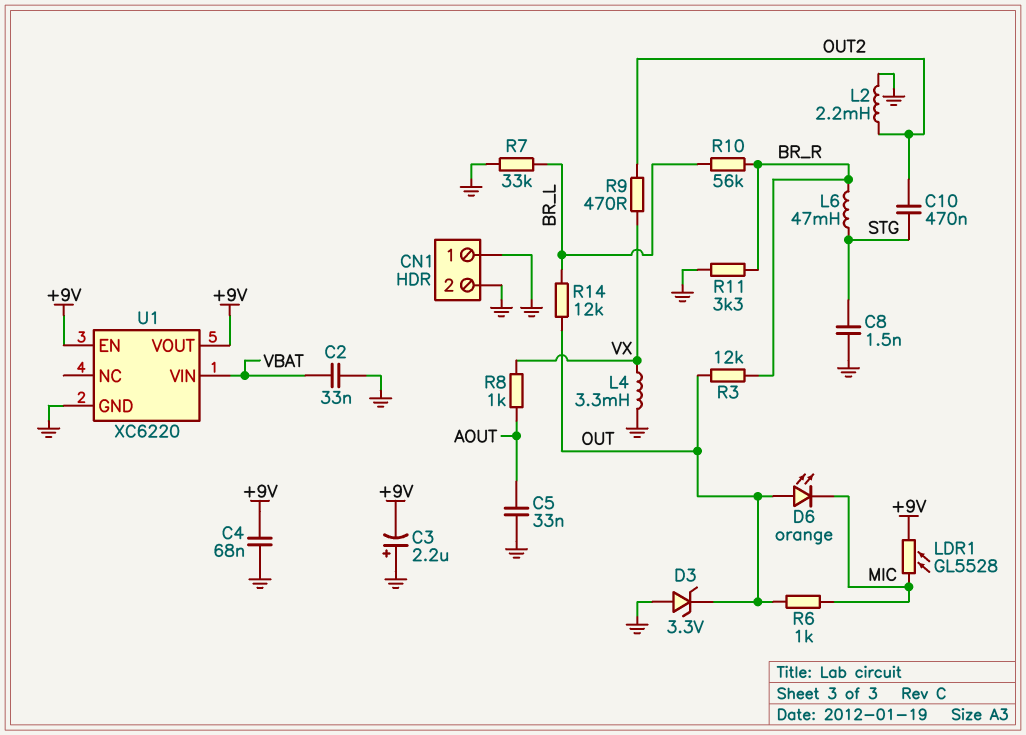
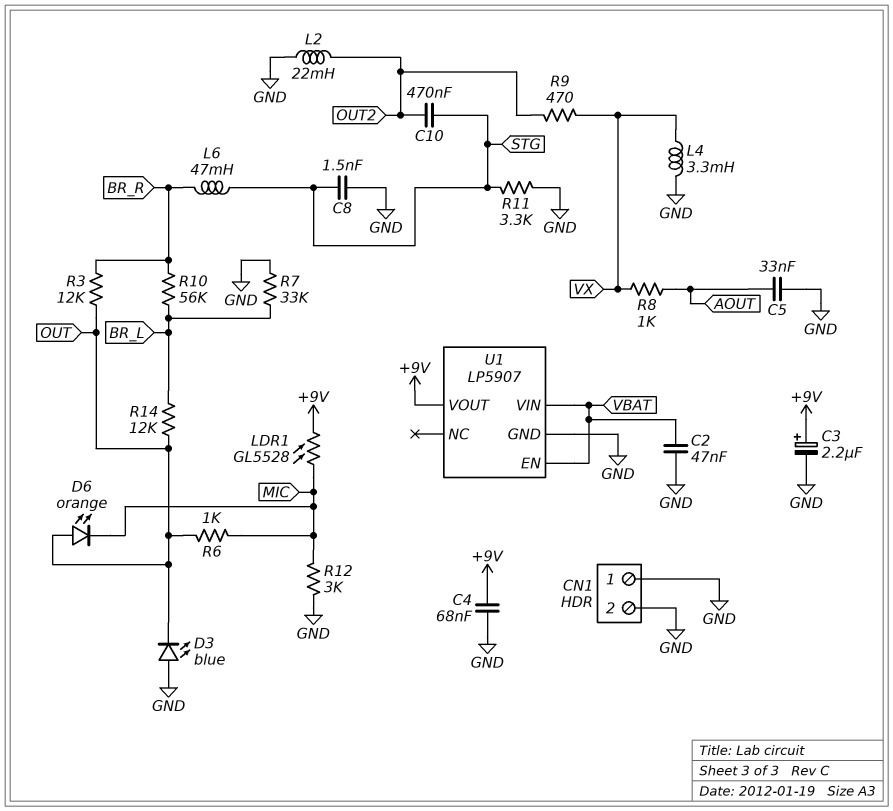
C2: 33nF (GND, VBAT) -> 47nF (GND, VBAT)
C3: 2.2uF (plus GND, minus +9V) -> 2.2uF (plus +9V, minus GND)
D3: zener 3.3V (A GND, K OUT) -> LED blue (A GND, K OUT)
L2: 2.2mH (GND, OUT2) -> 22mH (GND, OUT2)
R11: 3.3k (BR_R, GND) -> 3.3k (GND, STG)
R12: none -> 3k (GND, MIC)
U1: XC6220 -> LP5907
U1 pin EN: +9V -> VBAT

